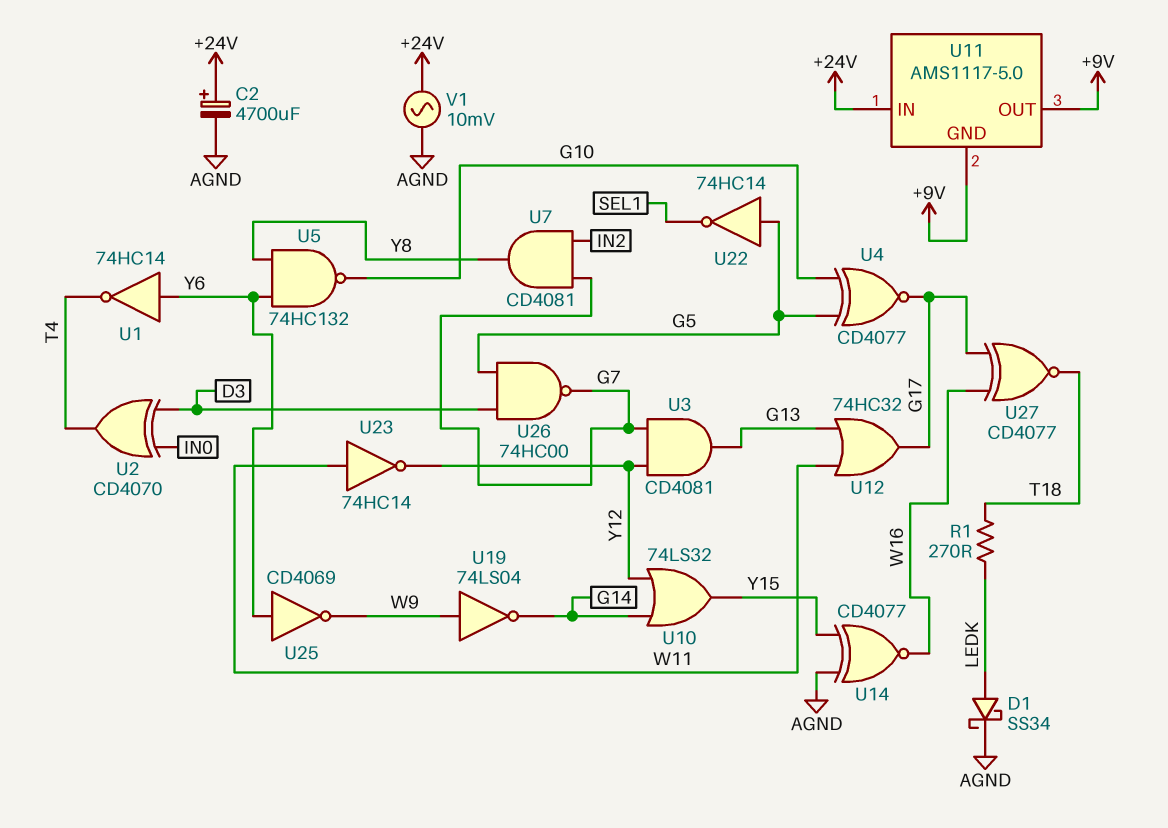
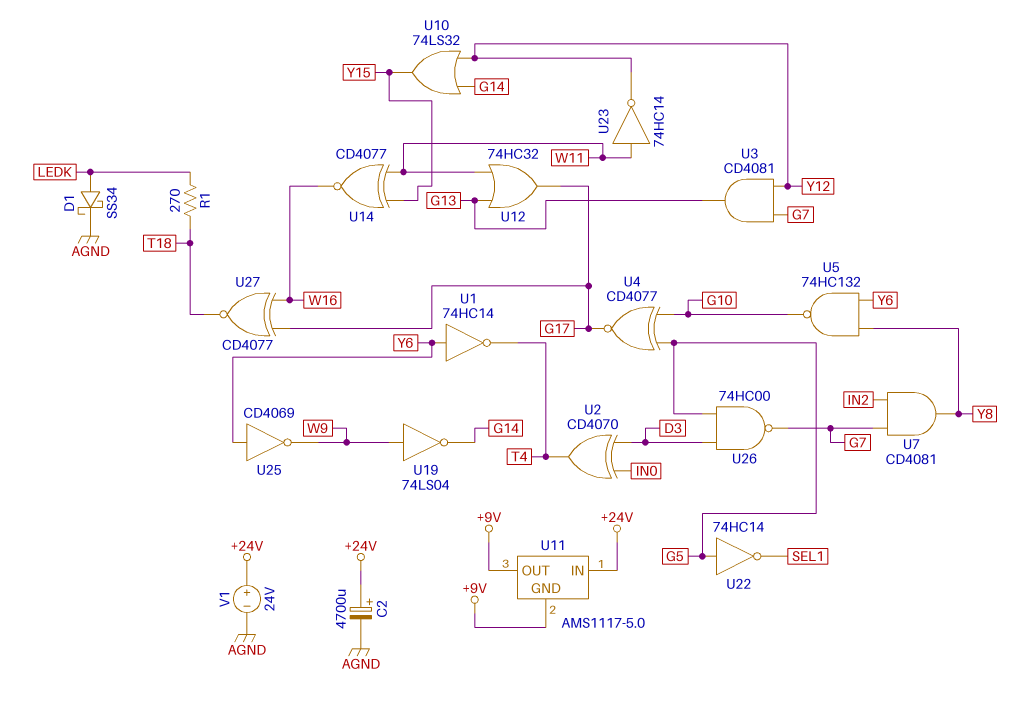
U14: XNOR CD4077 (in AGND, in Y15, out W16) -> XNOR CD4077 (in W11, in Y15, out W16)
V1: AC 10mV (+24V, AGND) -> 24V (plus +24V, minus AGND)

